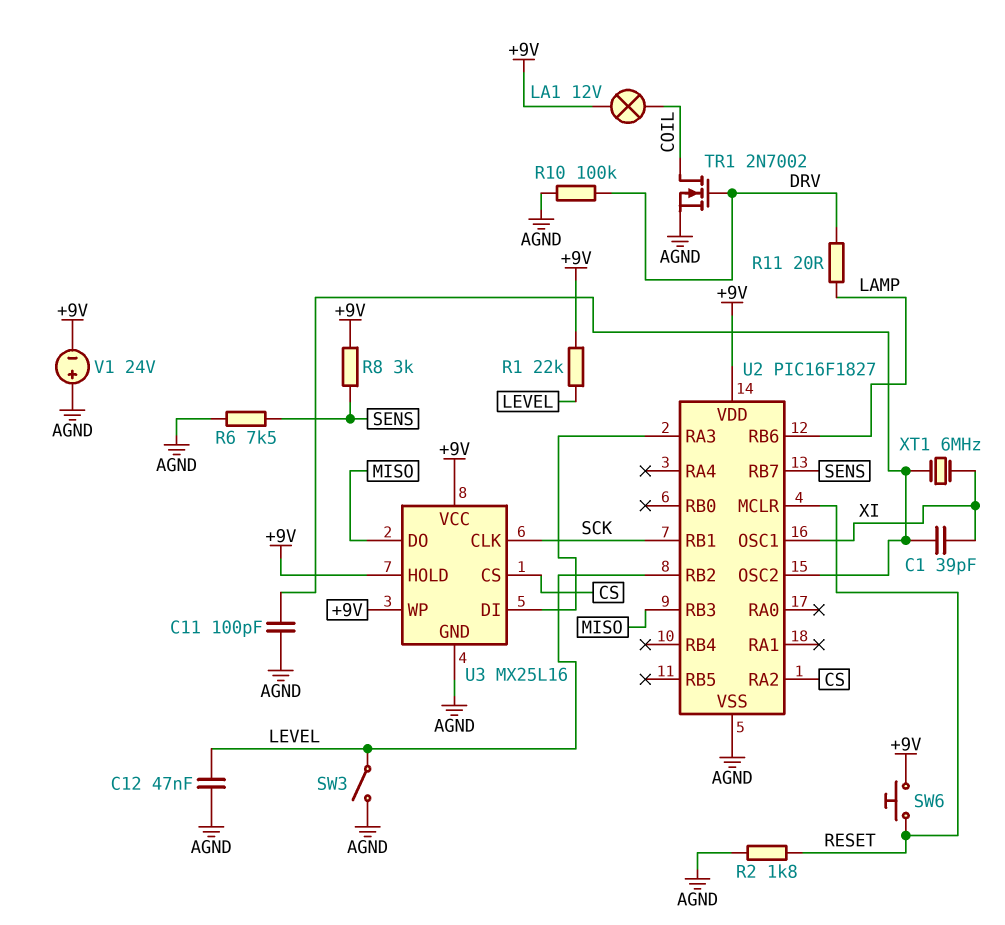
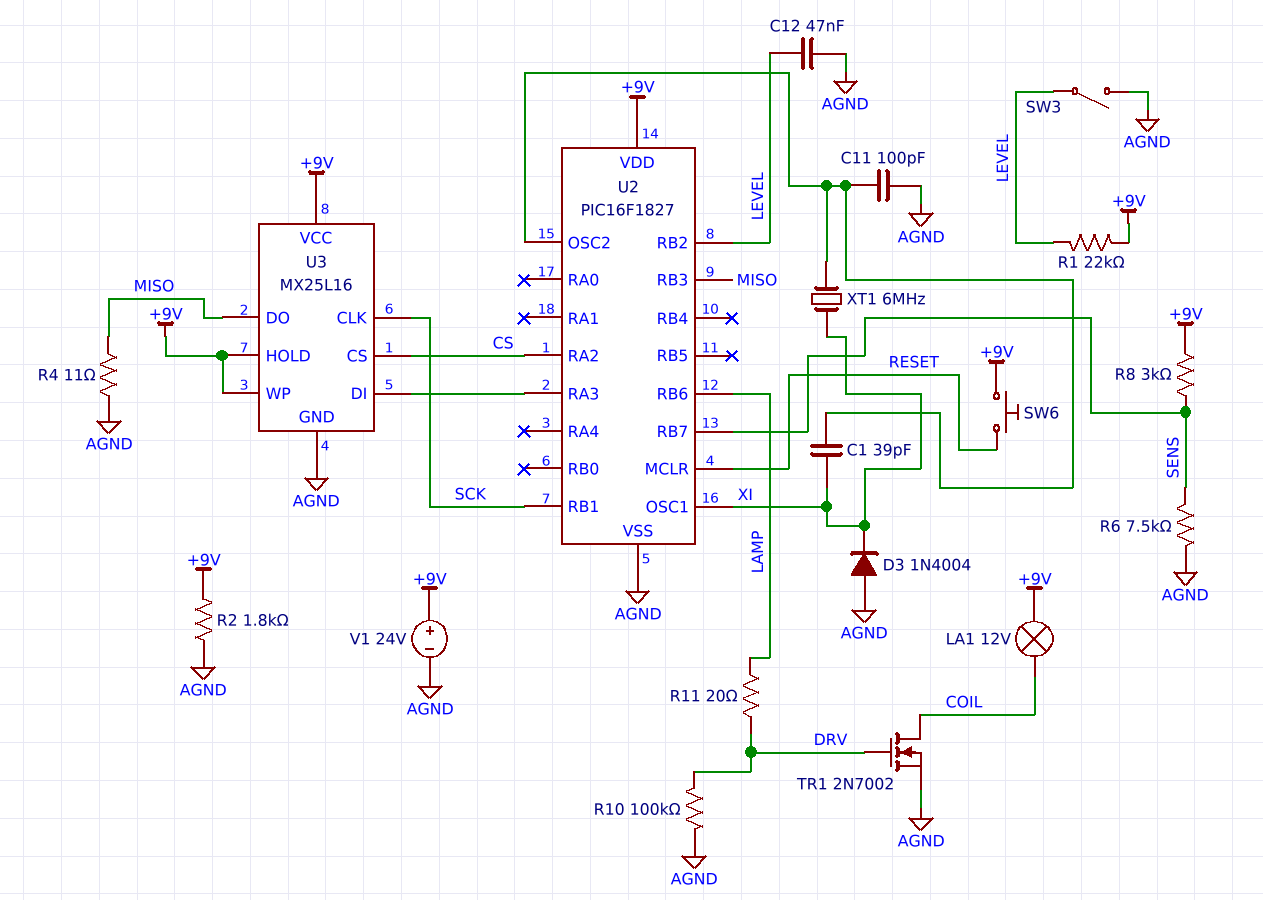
D3: none -> diode 1N4004 (A AGND, K XI)
R2: 1.8k (AGND, RESET) -> 1.8k (+9V, AGND)
R4: none -> 11 (AGND, MISO)
V1: 24V (plus AGND, minus +9V) -> 24V (plus +9V, minus AGND)

